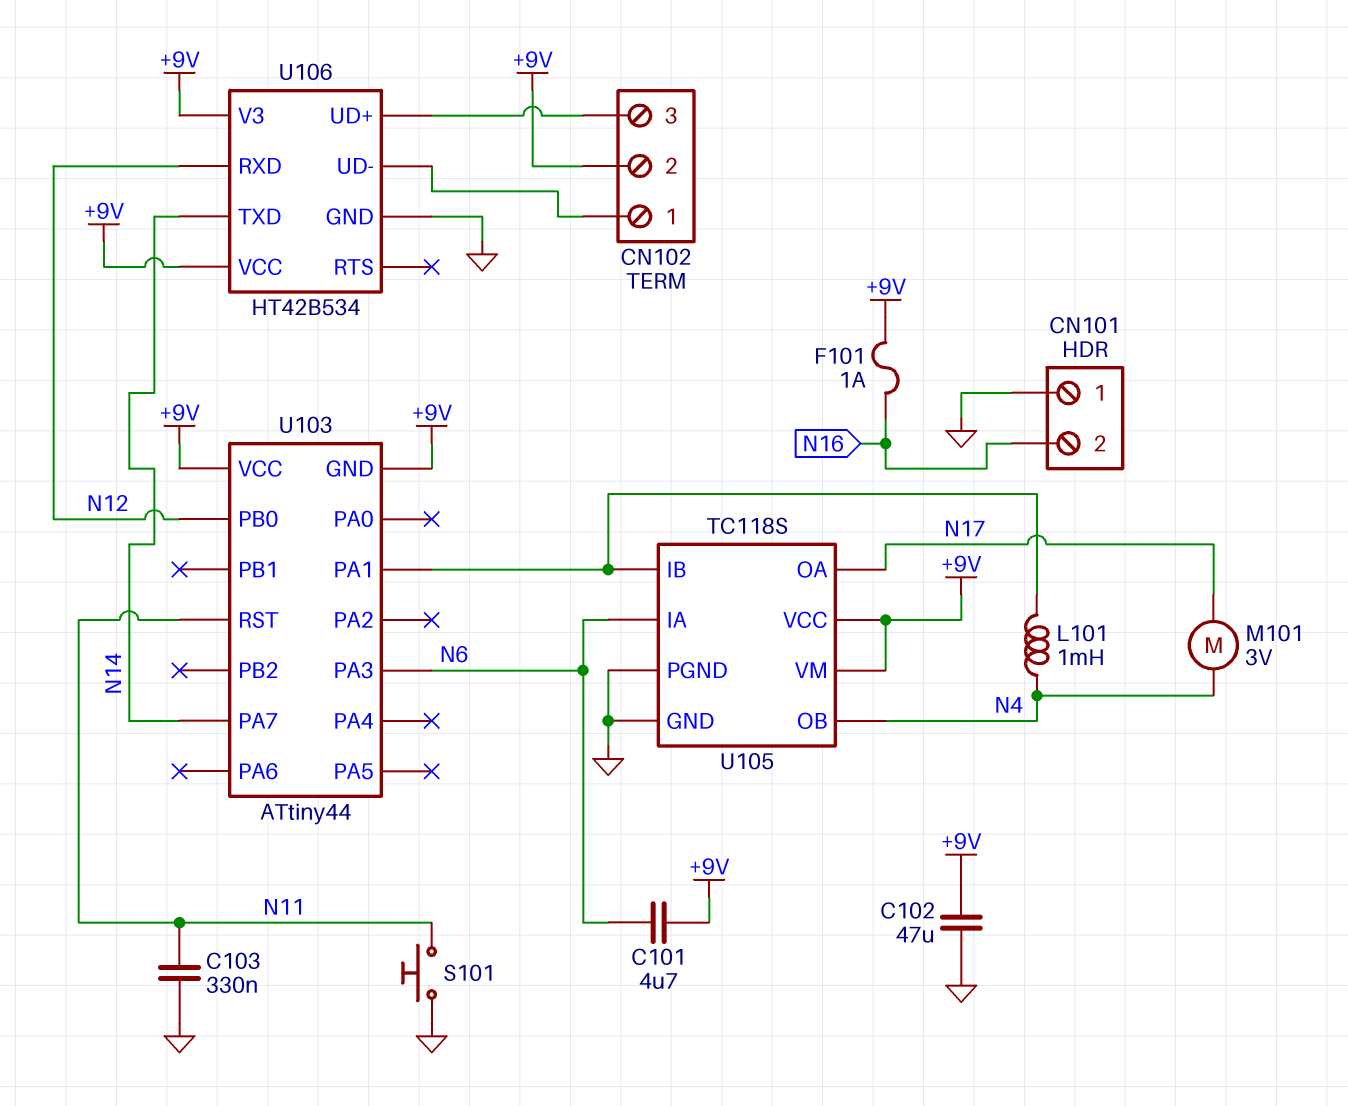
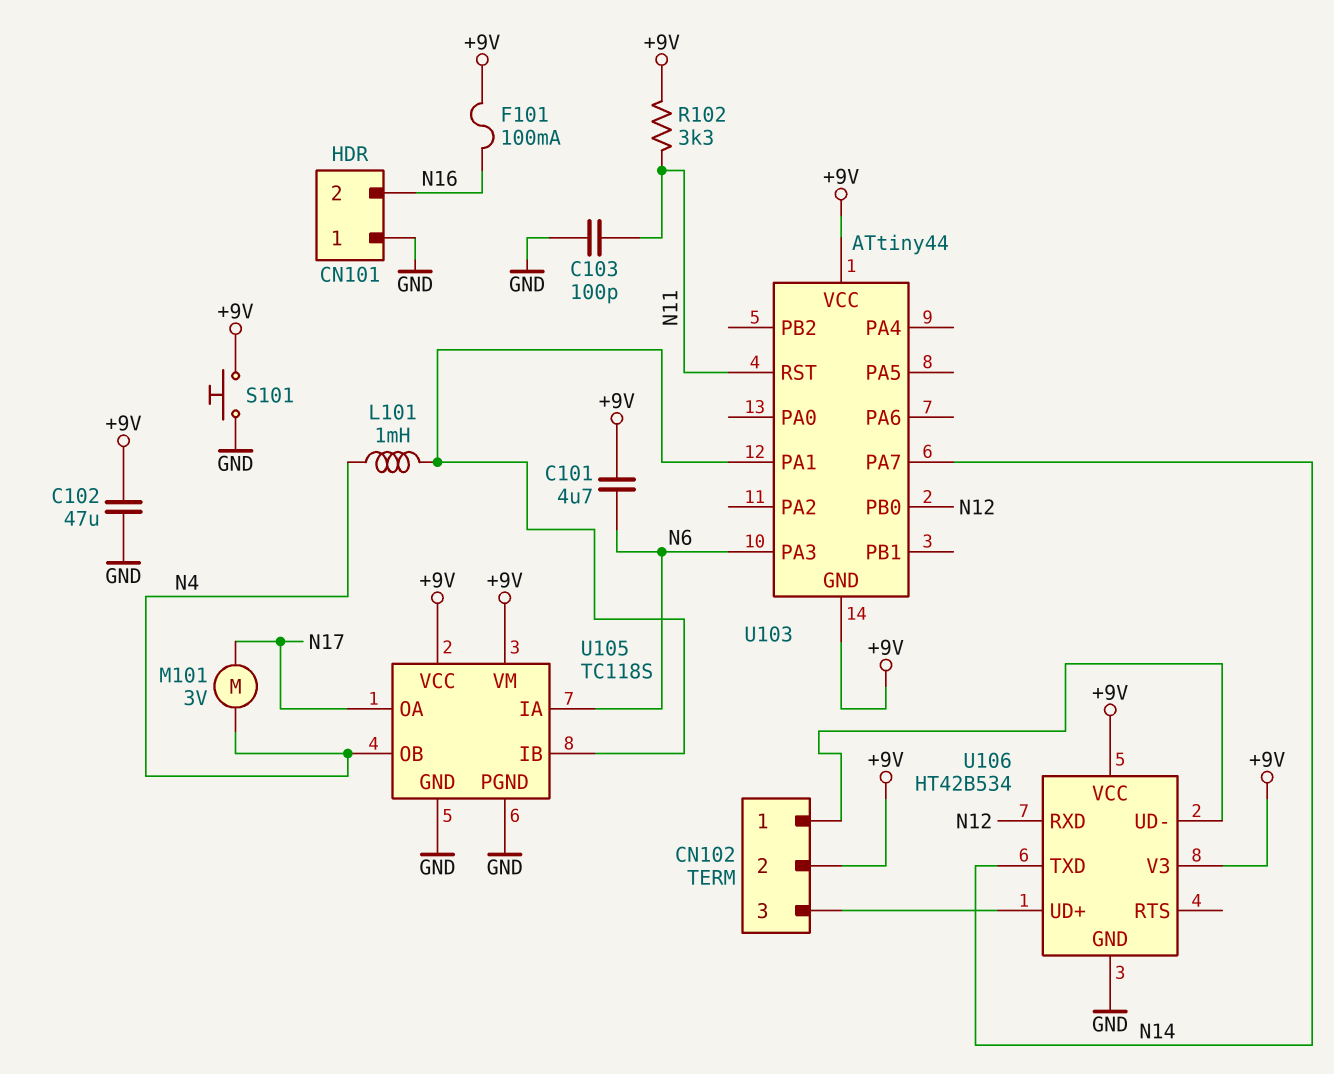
C103: 330nF (GND, N11) -> 100pF (GND, N11)
F101: 1A (+9V, N16) -> 100mA (+9V, N16)
R102: none -> 3.3k (+9V, N11)
S101: button (GND, N11) -> button (+9V, GND)

